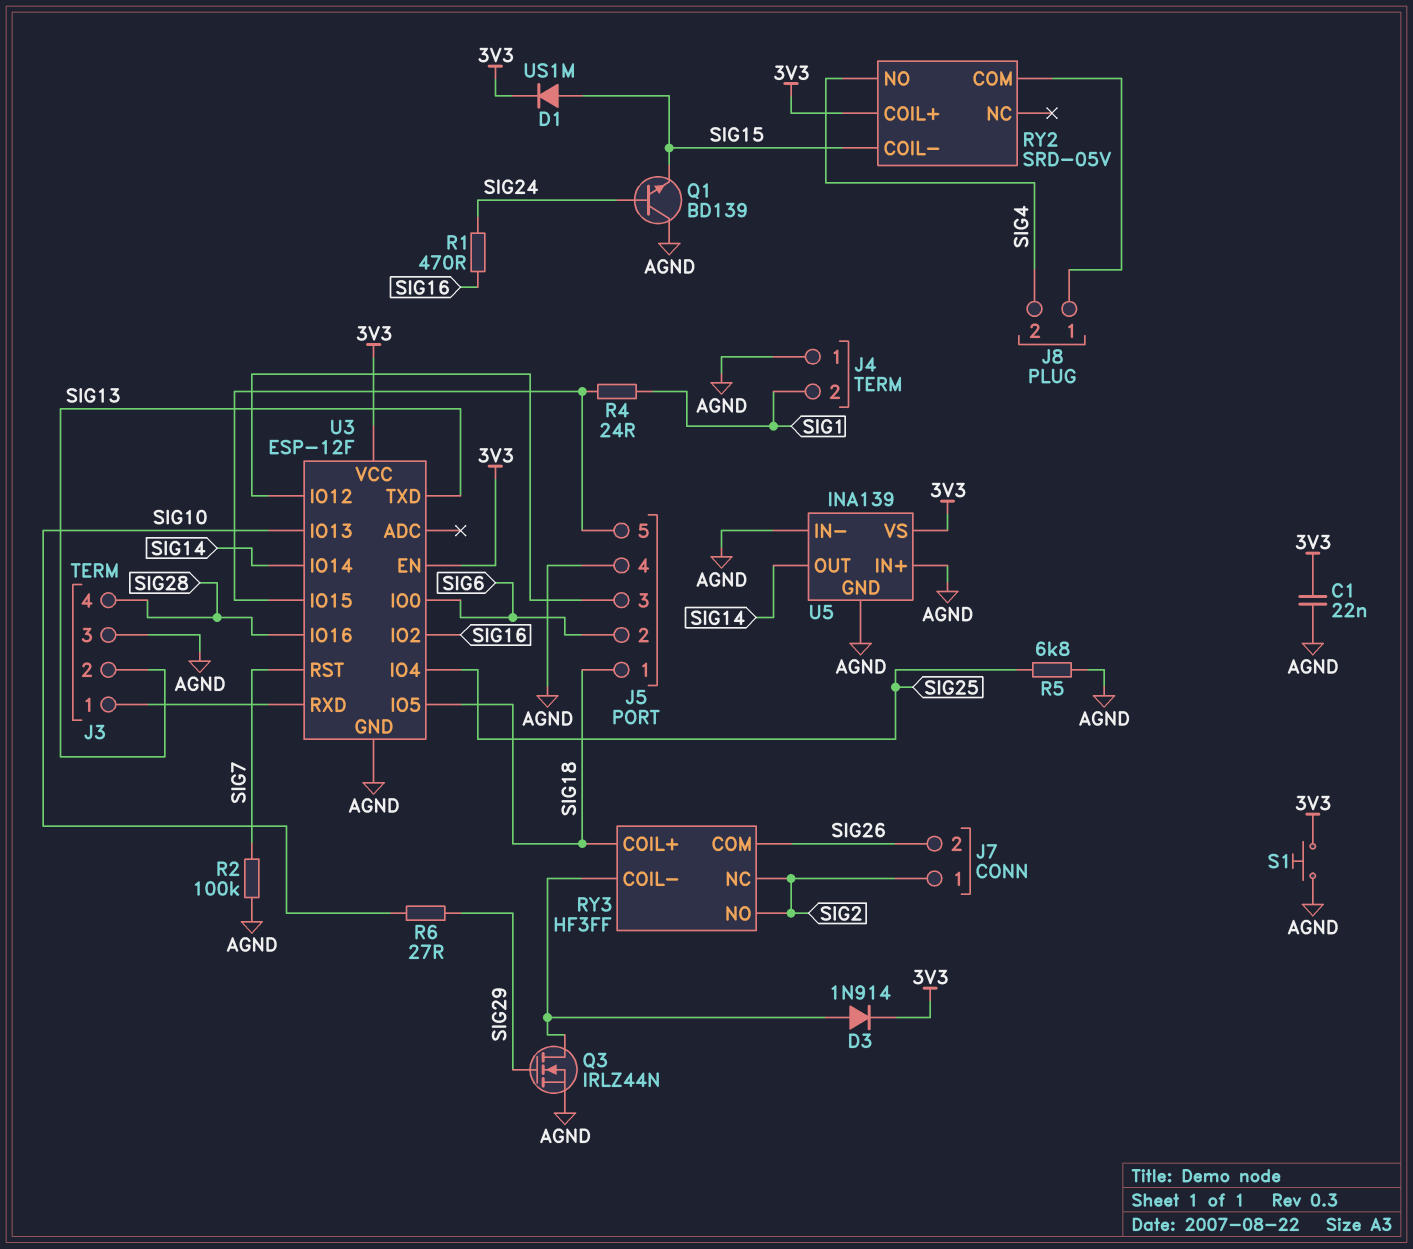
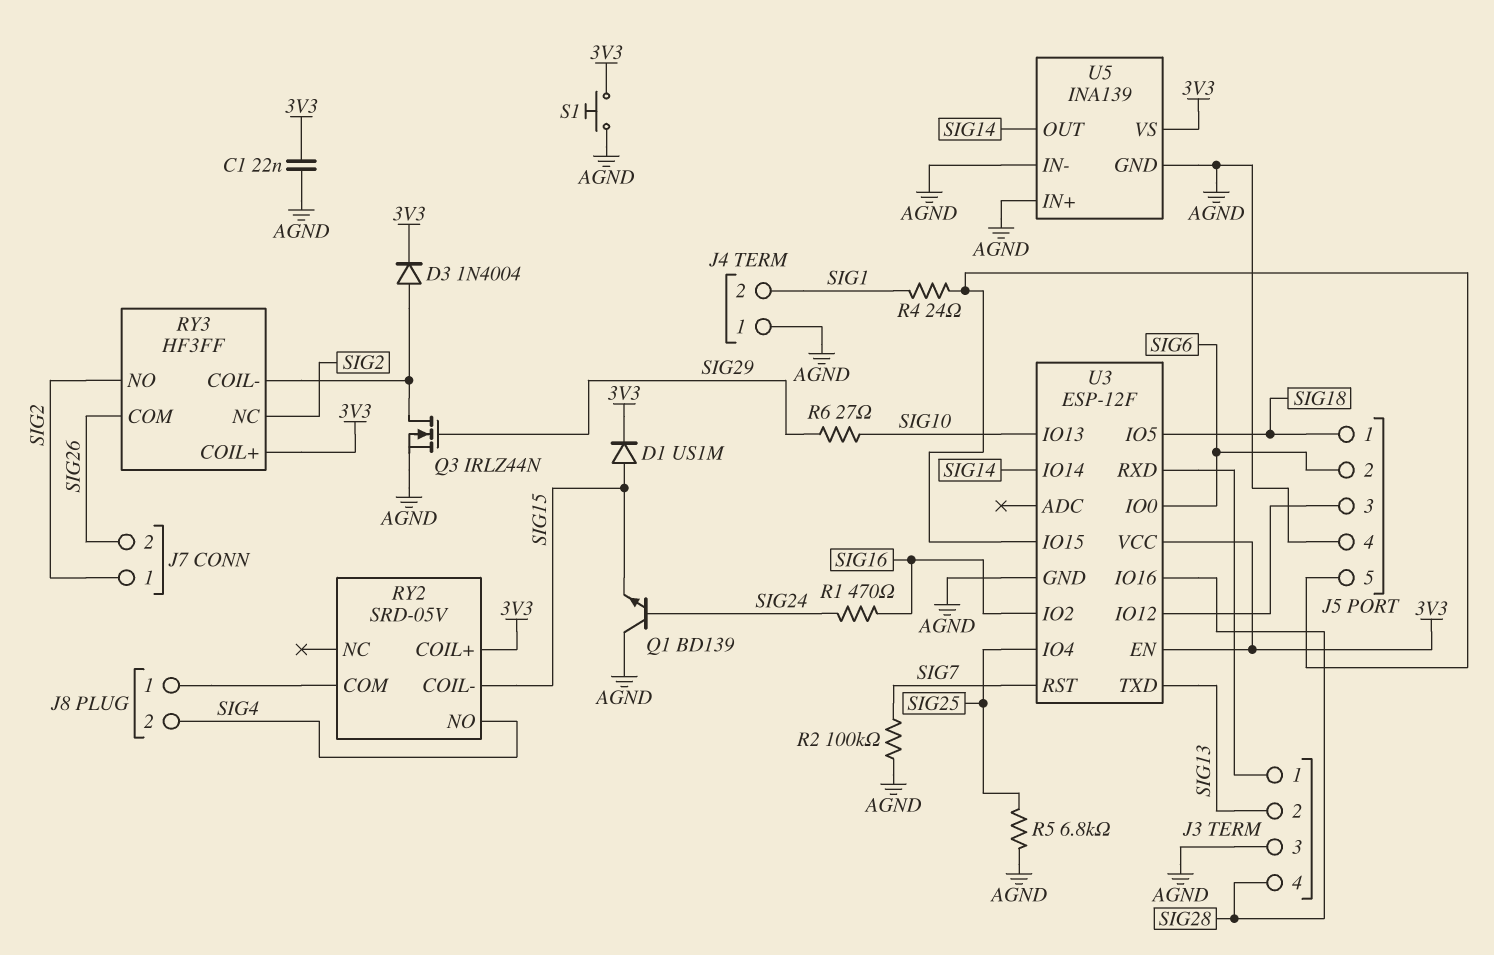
D3: diode 1N914 (A RY3/COIL-, K 3V3) -> diode 1N4004 (A RY3/COIL-, K 3V3)
RY3 pin COIL+: SIG18 -> 3V3

